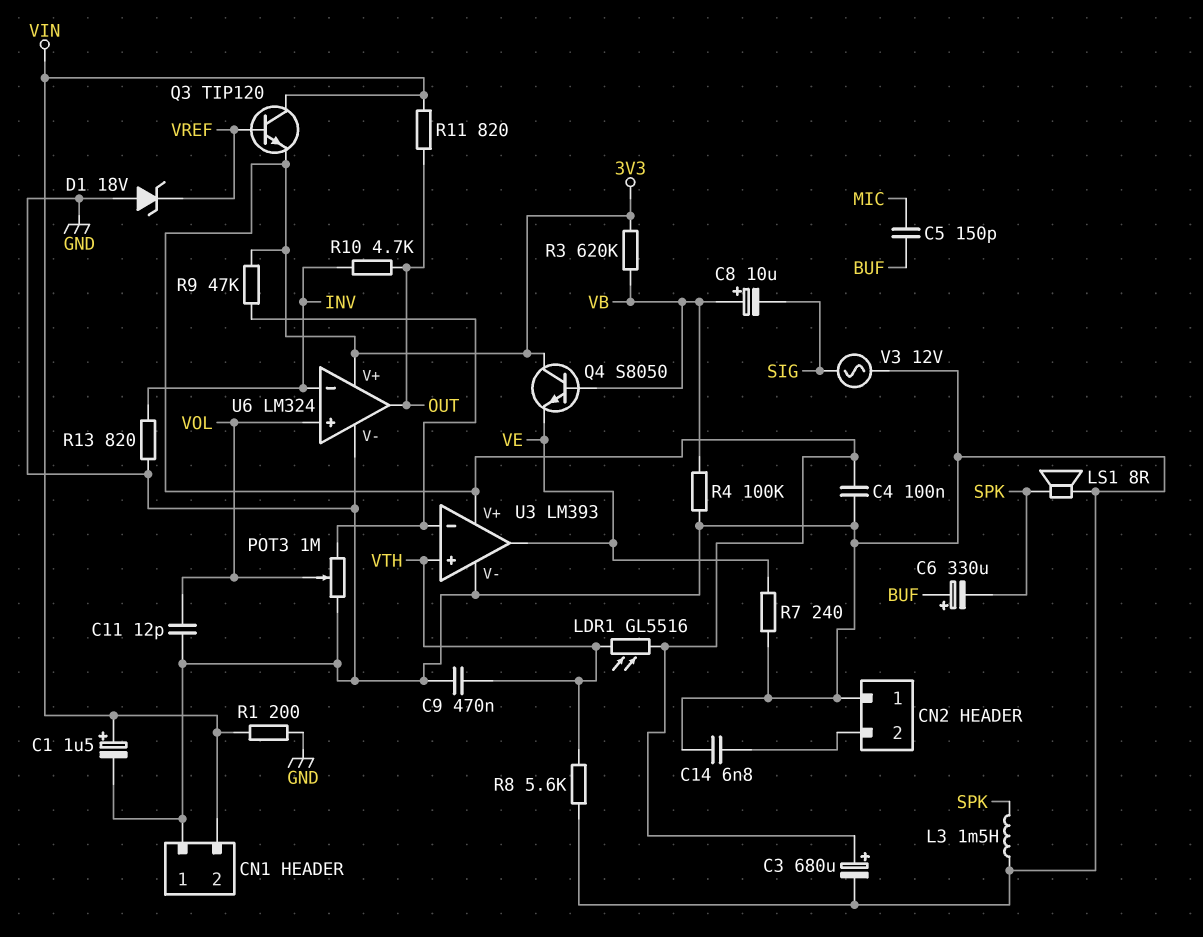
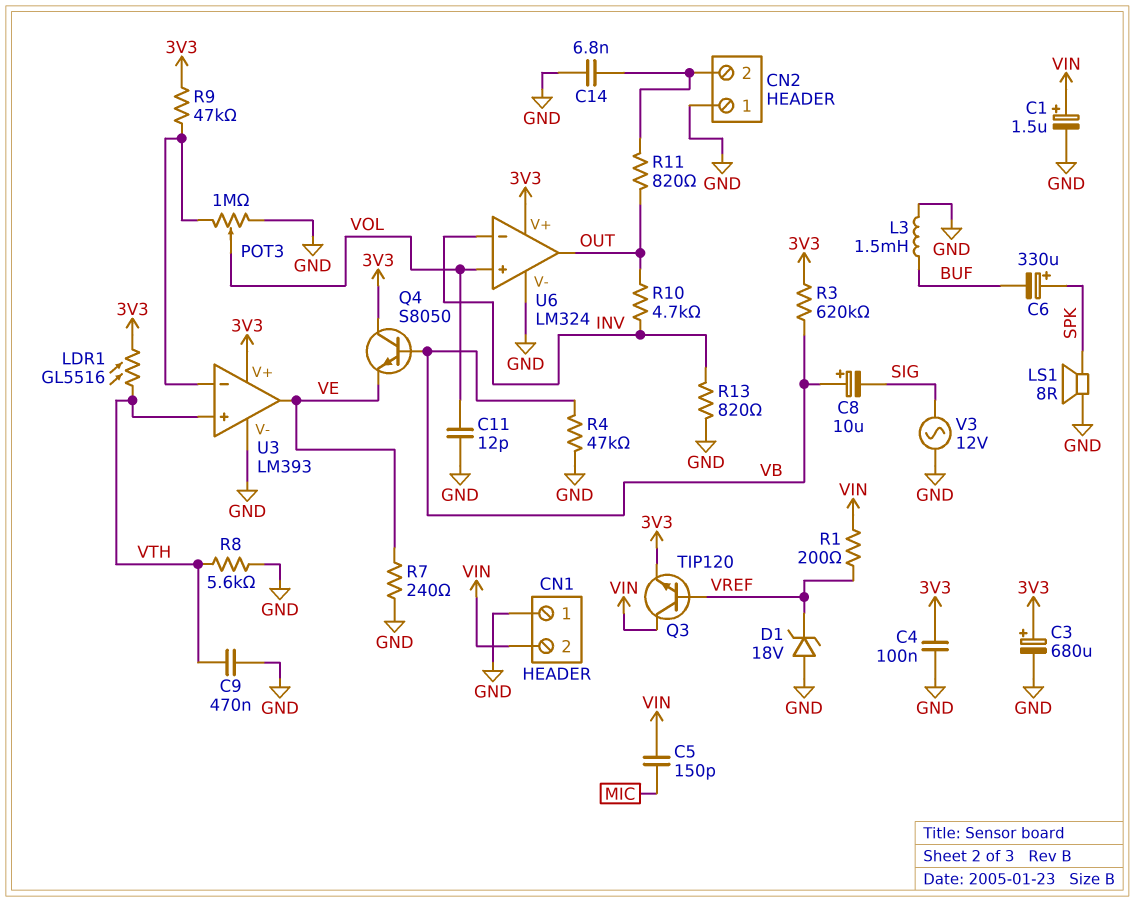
C5: 150pF (BUF, MIC) -> 150pF (MIC, VIN)
C6: 330uF (plus BUF, minus SPK) -> 330uF (plus SPK, minus BUF)
L3: 1.5mH (GND, SPK) -> 1.5mH (BUF, GND)
R1: 200 (GND, VIN) -> 200 (VIN, VREF)
R4: 100k (GND, VB) -> 47k (GND, VB)
R11: 820 (OUT, VIN) -> 820 (CN2/2, OUT)

